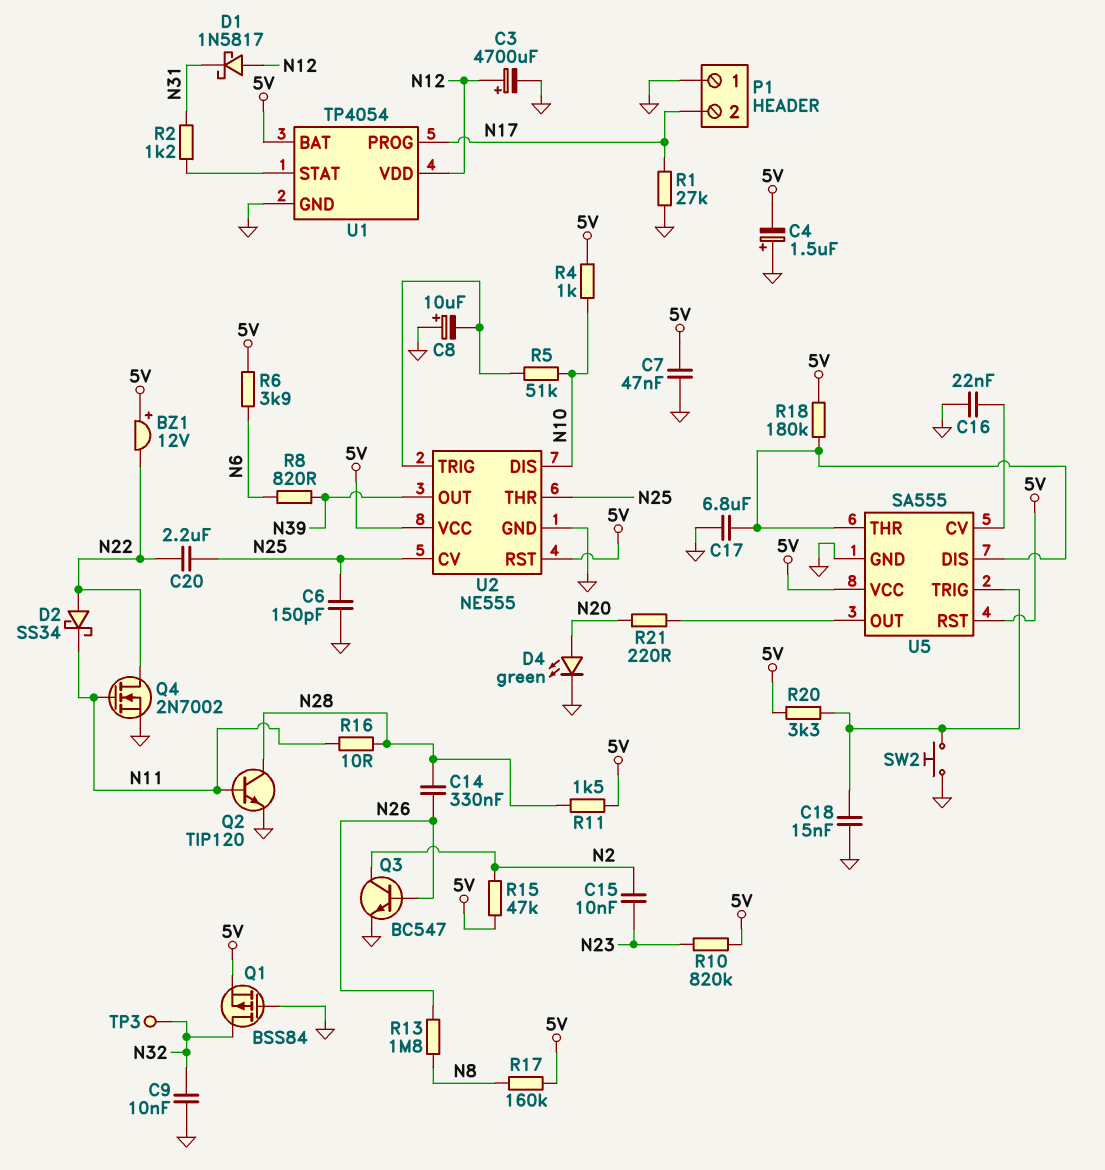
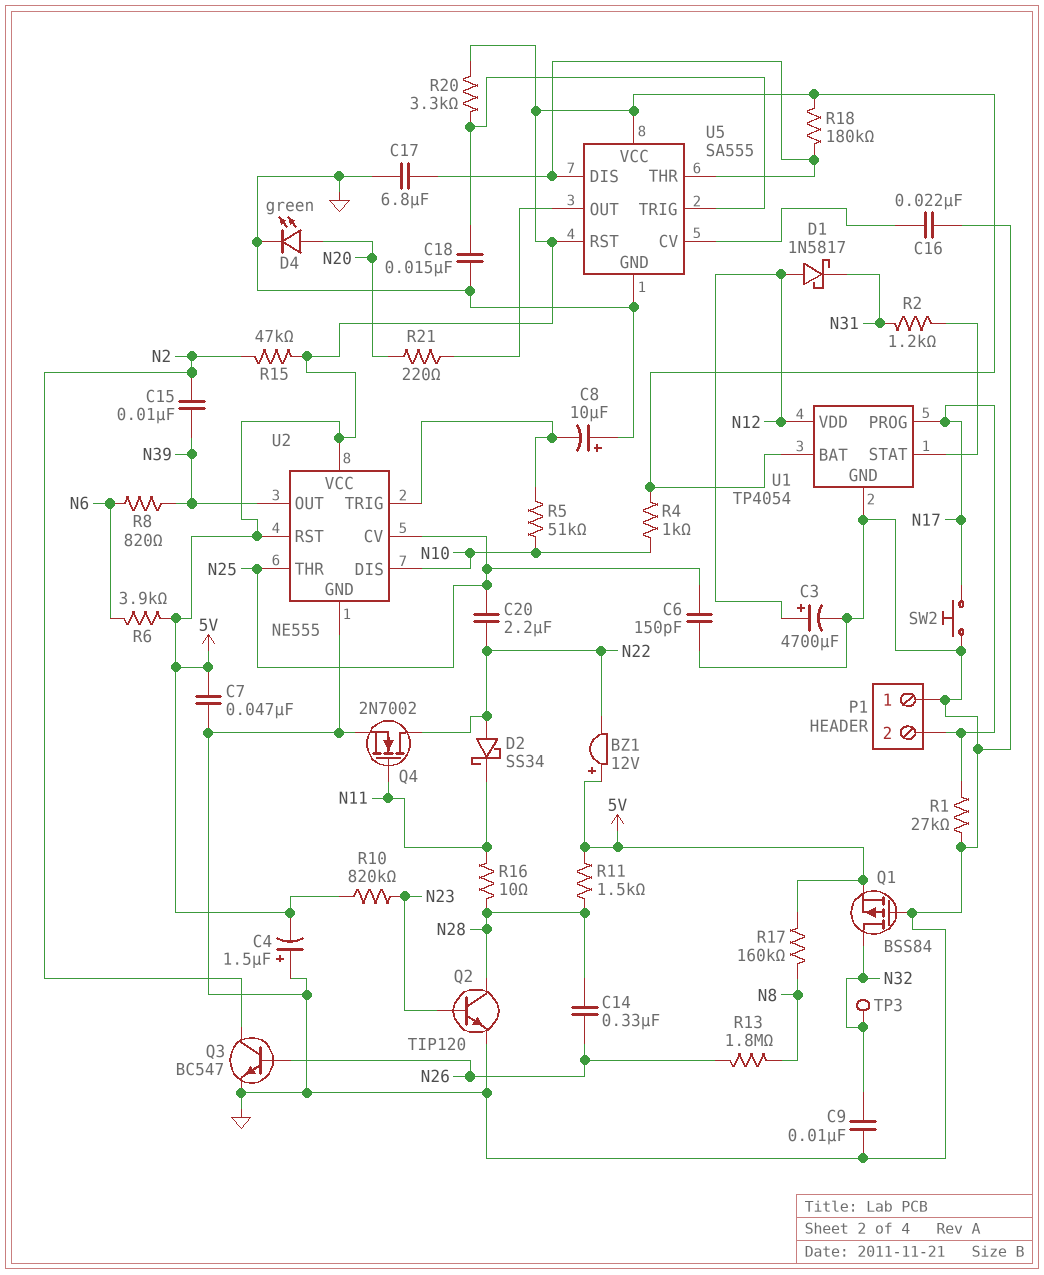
C15: 10nF (N2, N23) -> 10nF (N2, N39)
Q2: NPN TIP120 (B N11, C N28, E GND) -> NPN TIP120 (B N23, C N28, E GND)
SW2: button (GND, U5/TRIG) -> button (GND, N17)

